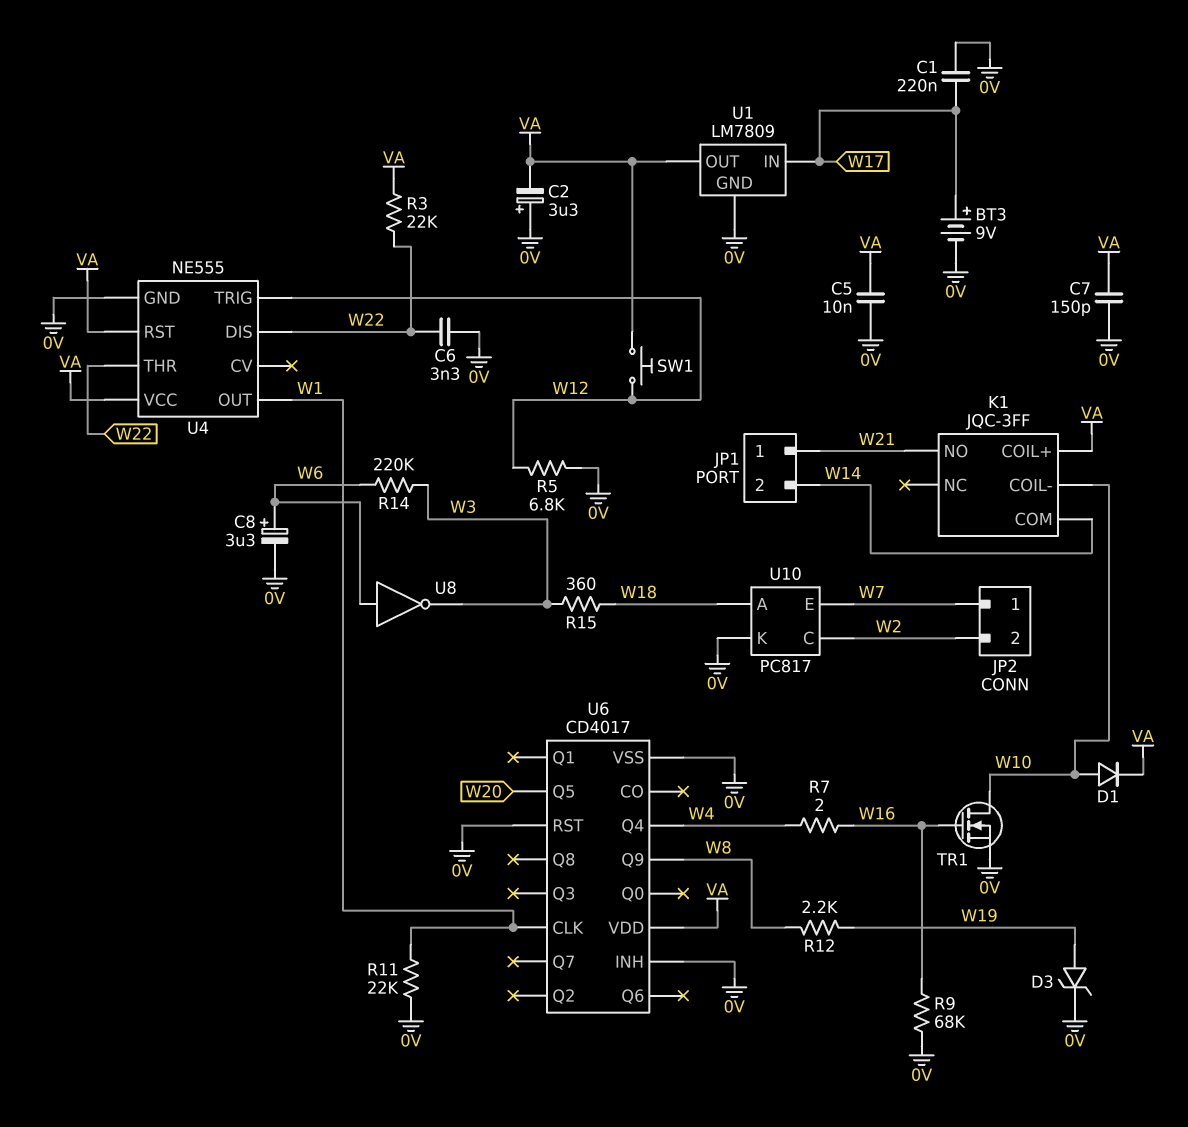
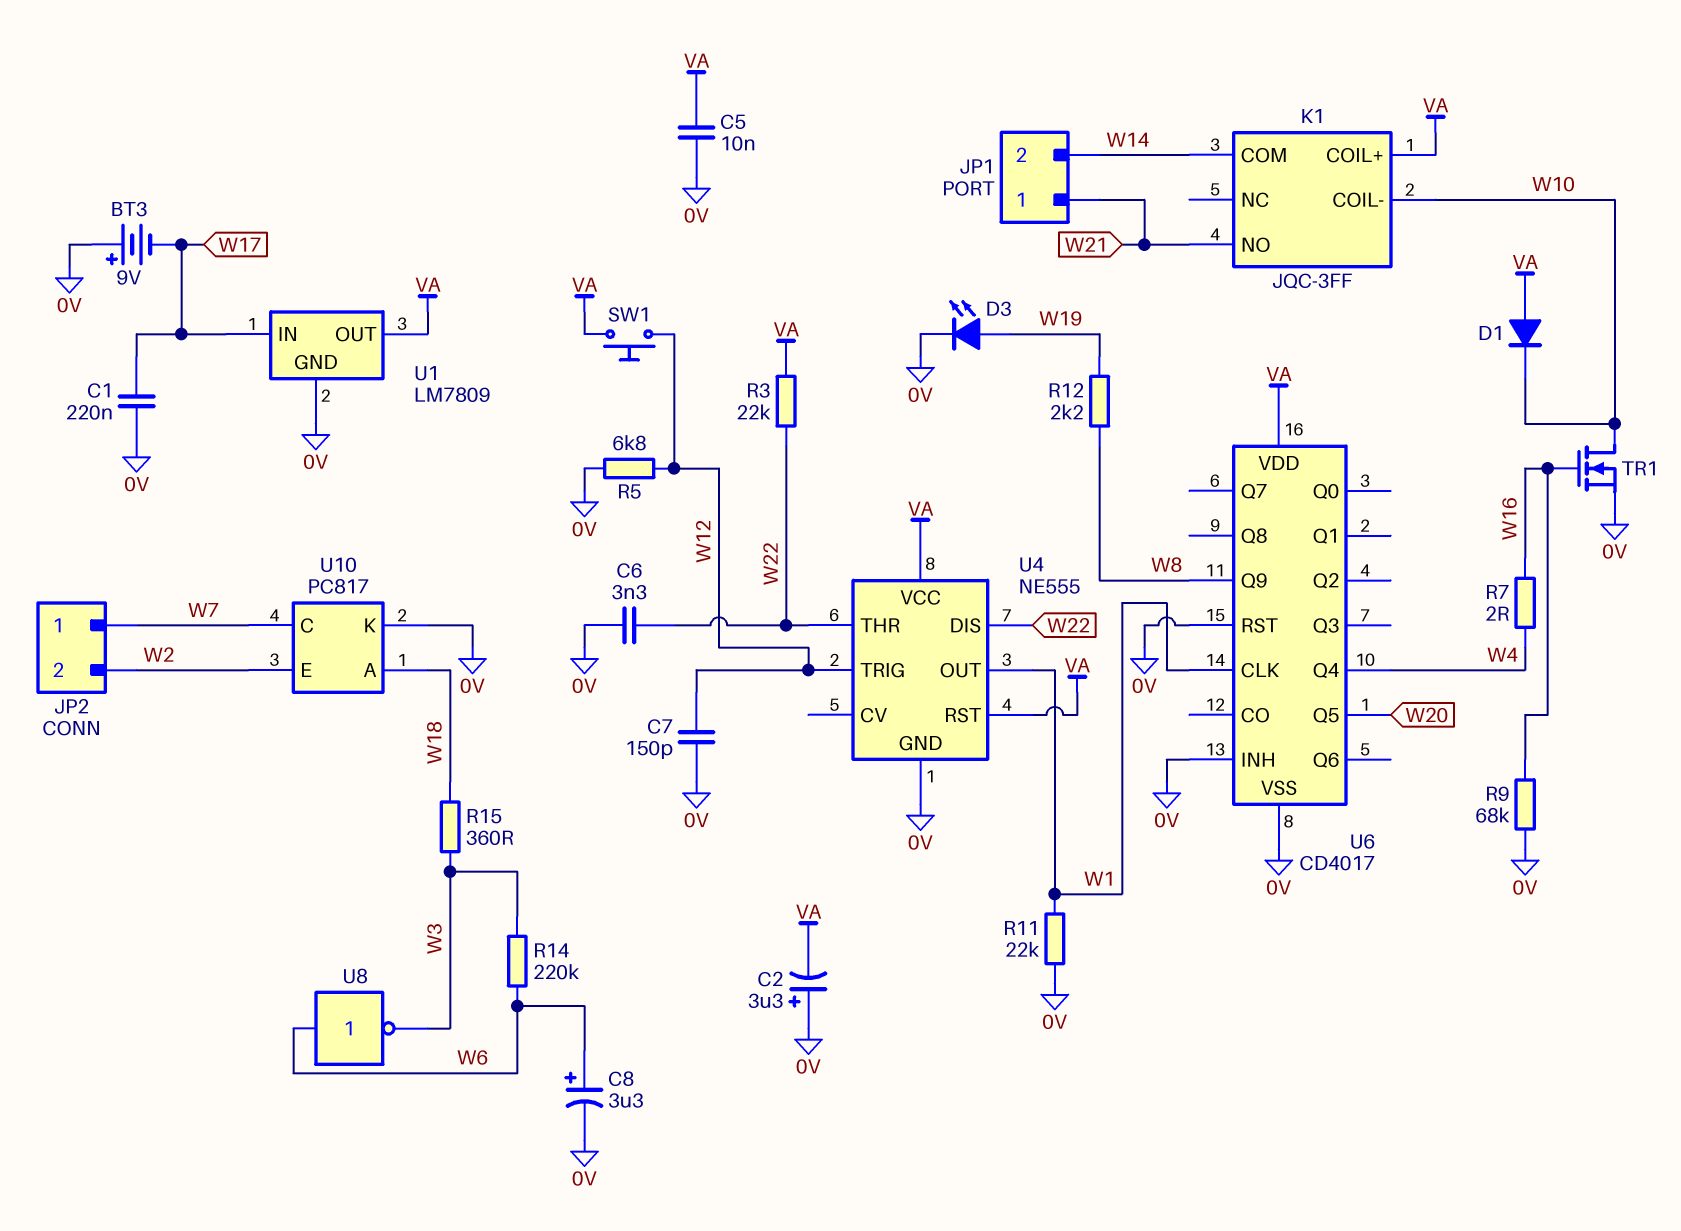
BT3: 9V (plus W17, minus 0V) -> 9V (plus 0V, minus W17)
C7: 150pF (0V, VA) -> 150pF (0V, W12)
D1: diode (A W10, K VA) -> diode (A VA, K W10)
D3: zener (A W19, K 0V) -> LED (A W19, K 0V)
U10 pin C: W2 -> W7
U10 pin E: W7 -> W2

